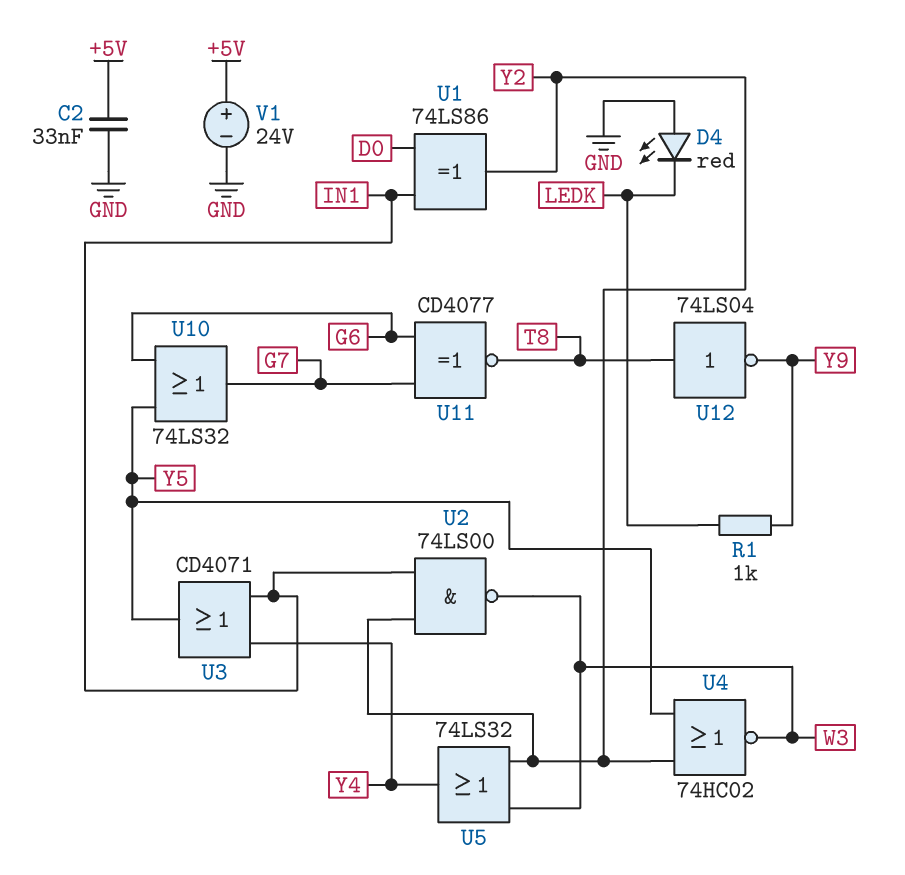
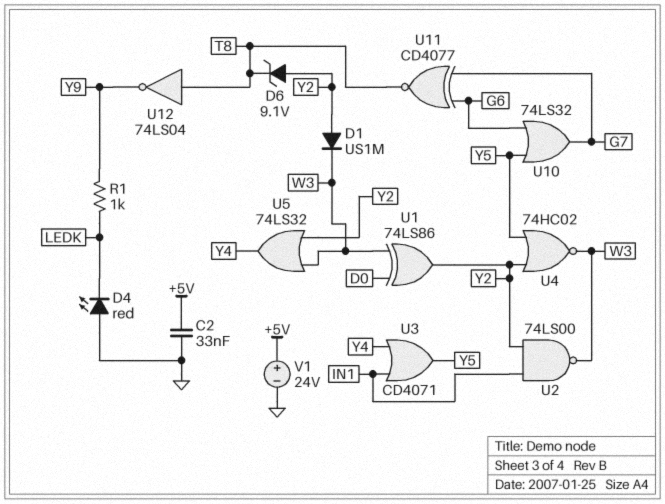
D1: none -> diode US1M (A Y2, K W3)
D6: none -> zener 9.1V (A Y2, K T8)
U1: XOR 74LS86 (in D0, in IN1, out Y2) -> XOR 74LS86 (in D0, in W3, out Y2)

